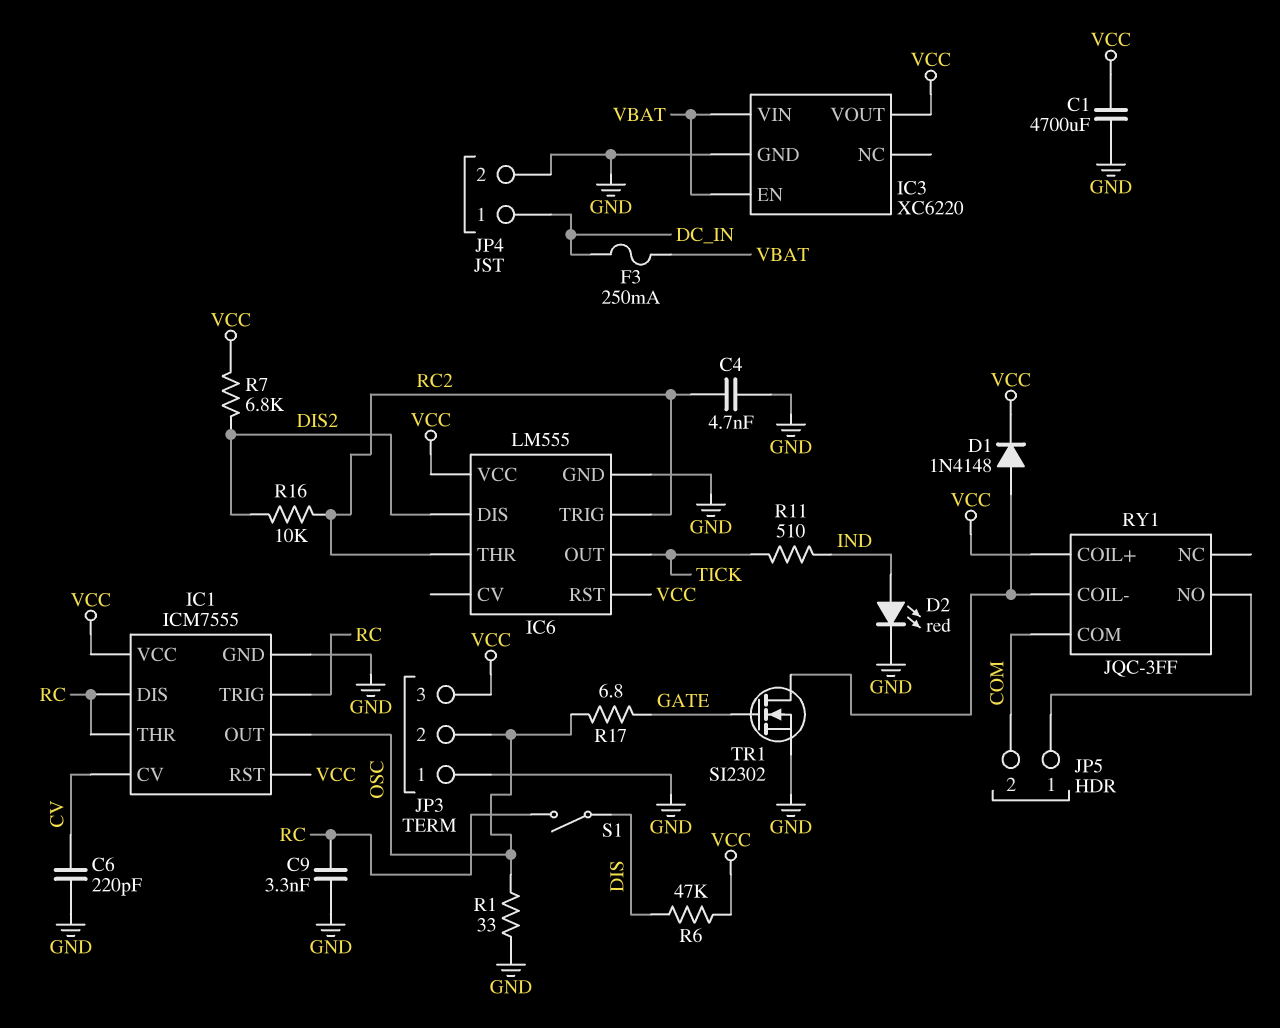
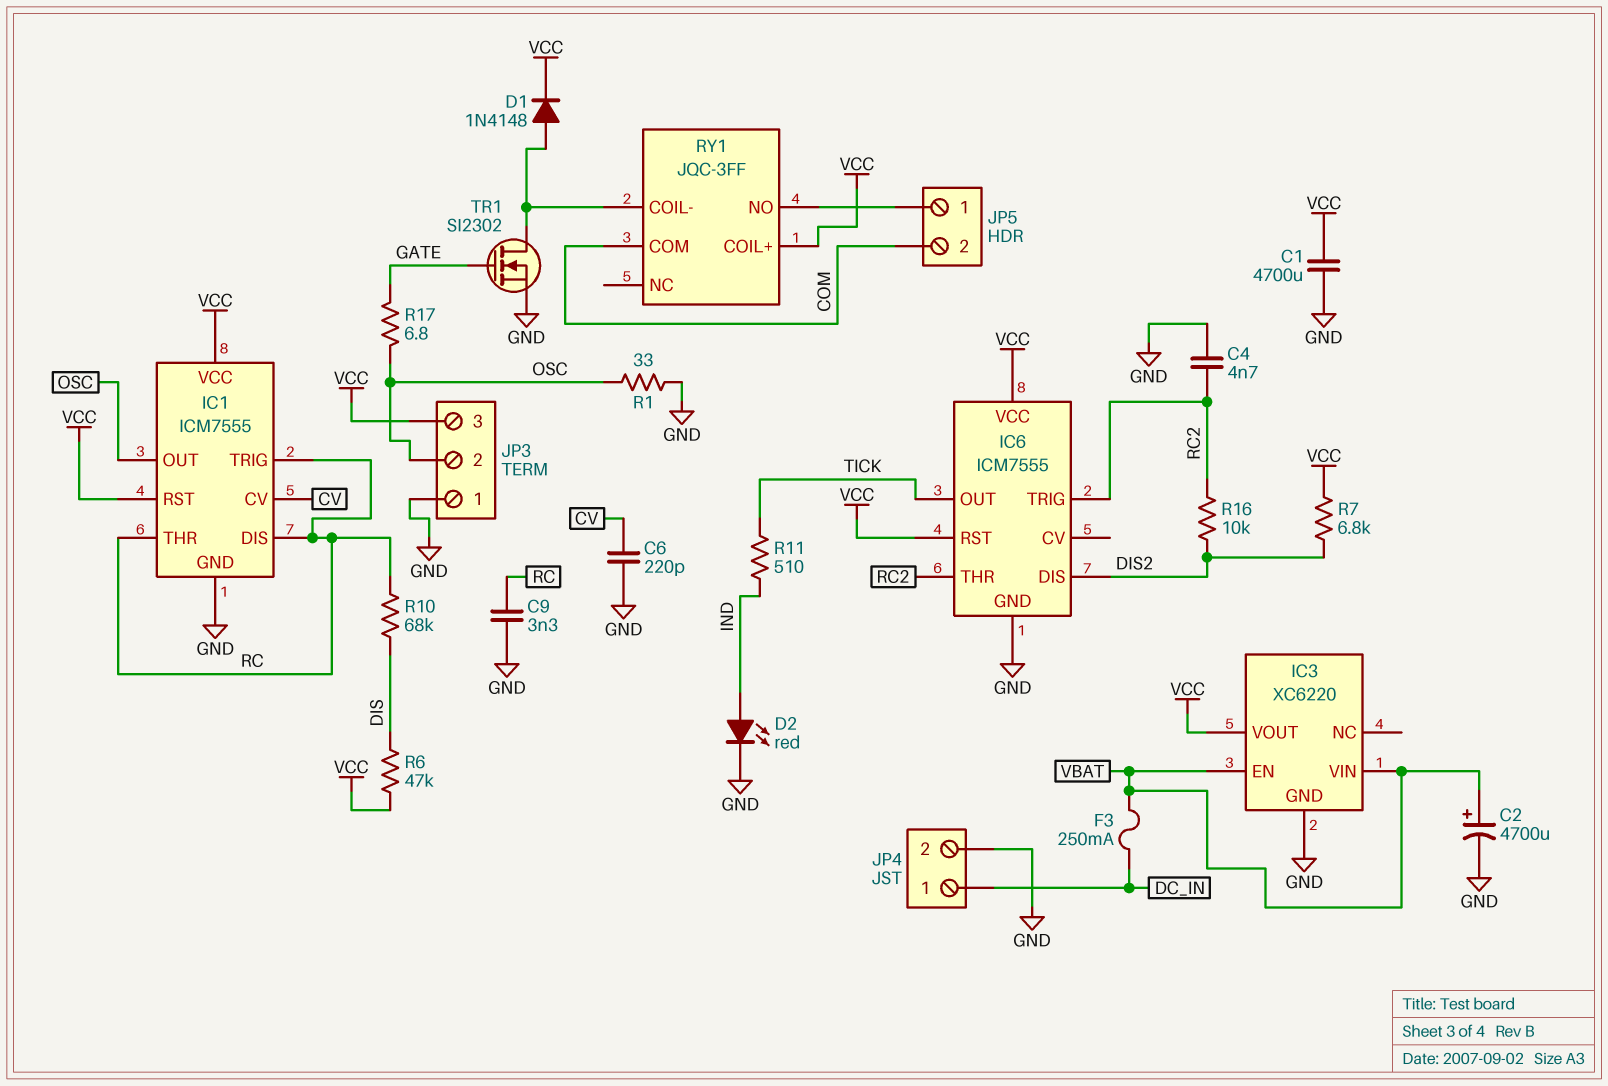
C2: none -> 4700uF (plus VBAT, minus GND)
IC6: LM555 -> ICM7555
R10: none -> 68k (DIS, RC)
S1: switch (DIS, RC) -> none

